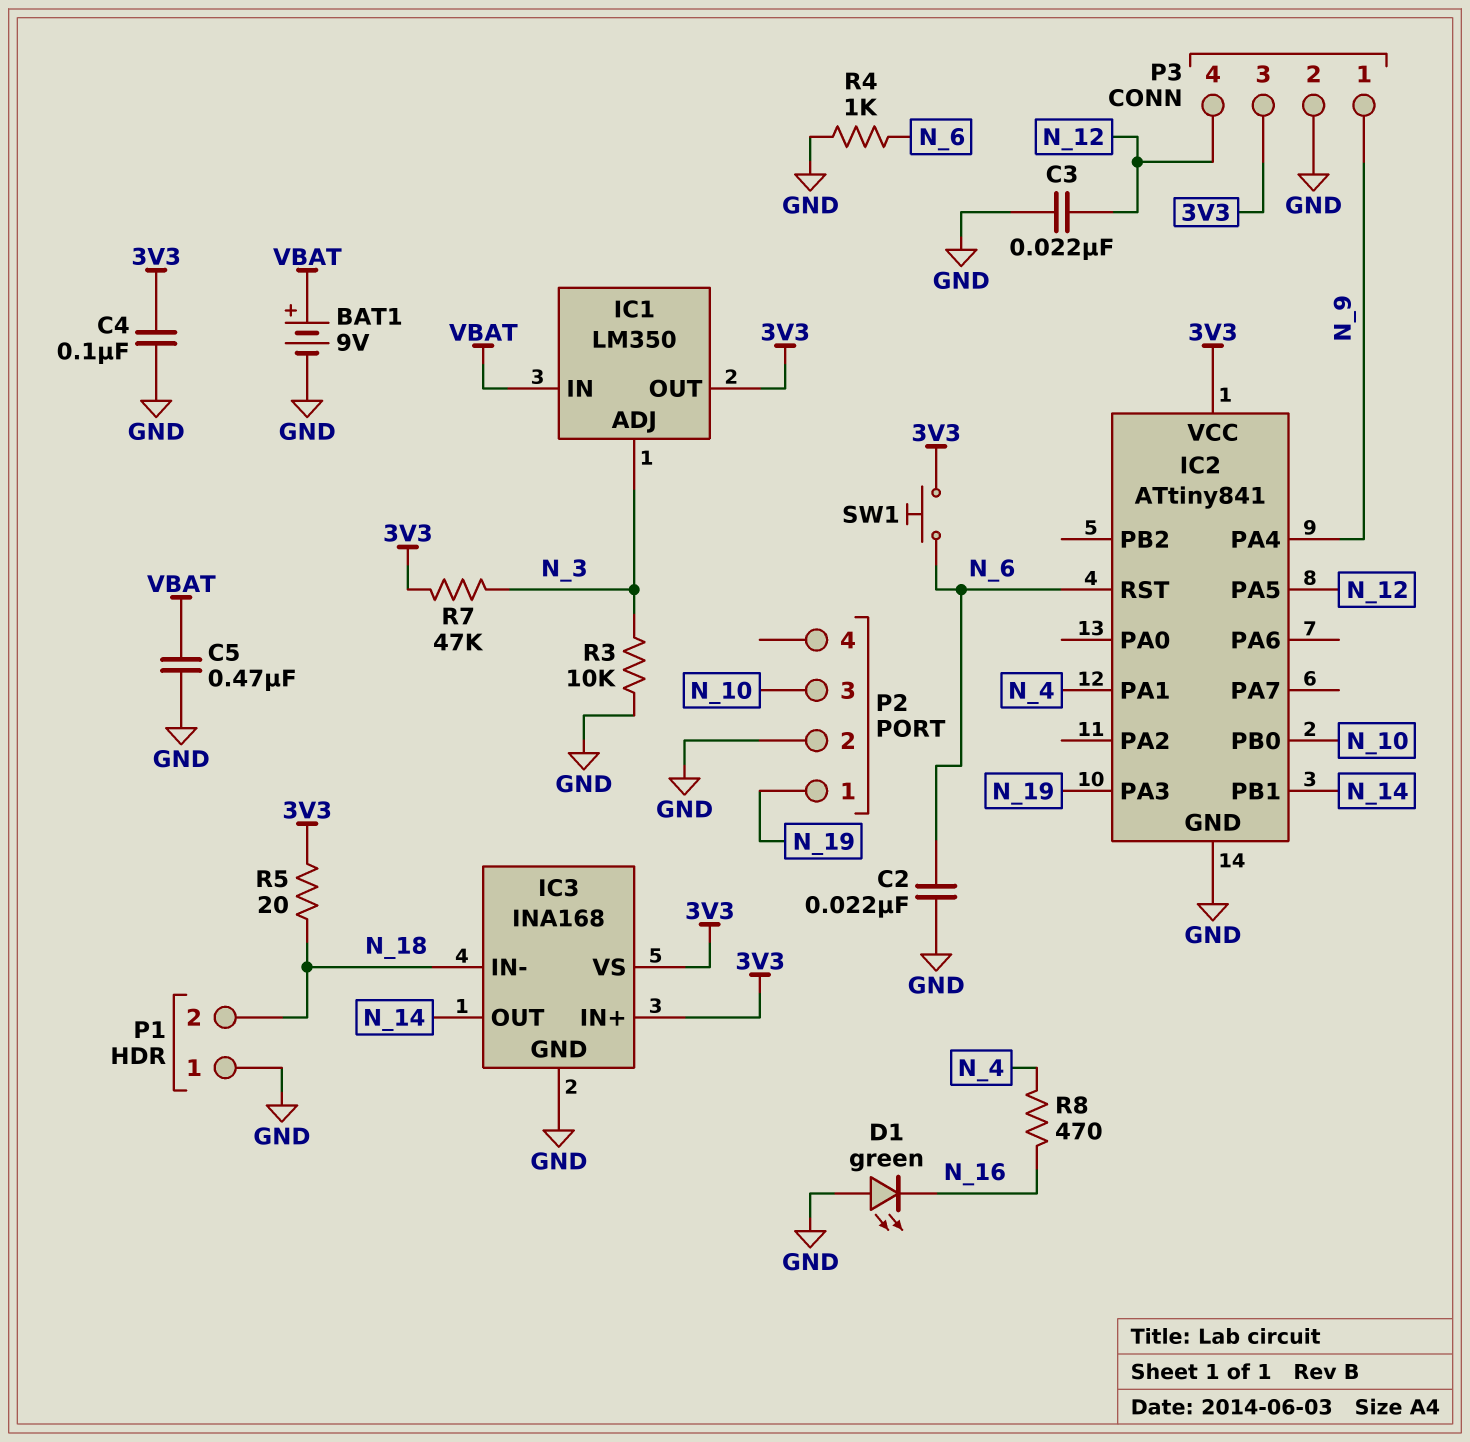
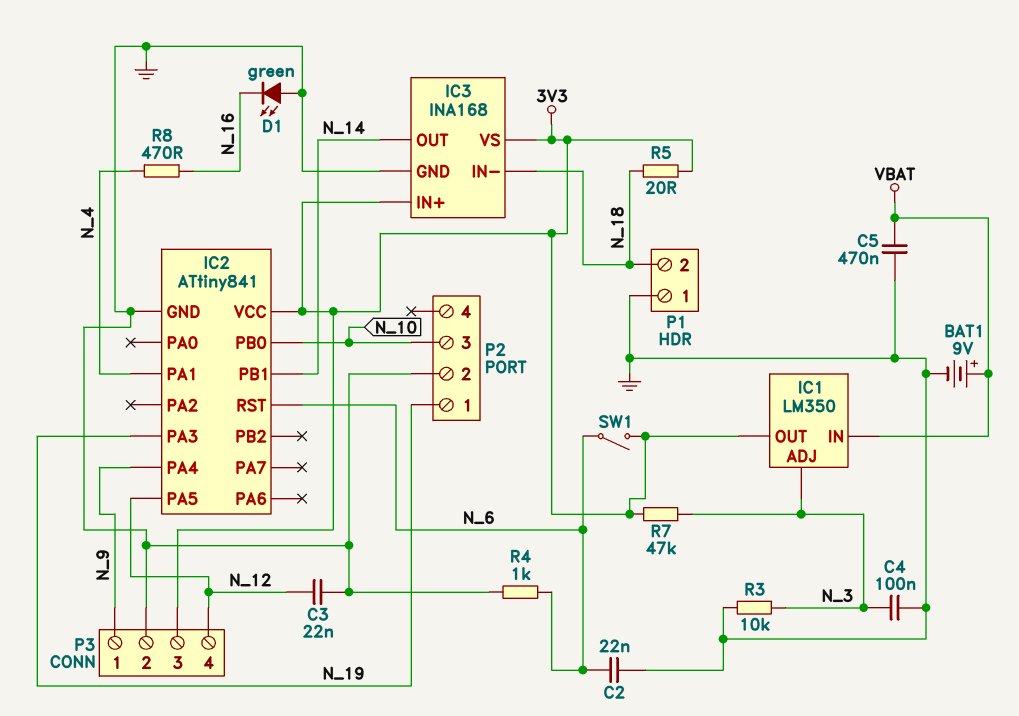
C4: 100nF (3V3, GND) -> 100nF (GND, N_3)
SW1: button (3V3, N_6) -> switch (3V3, N_6)

